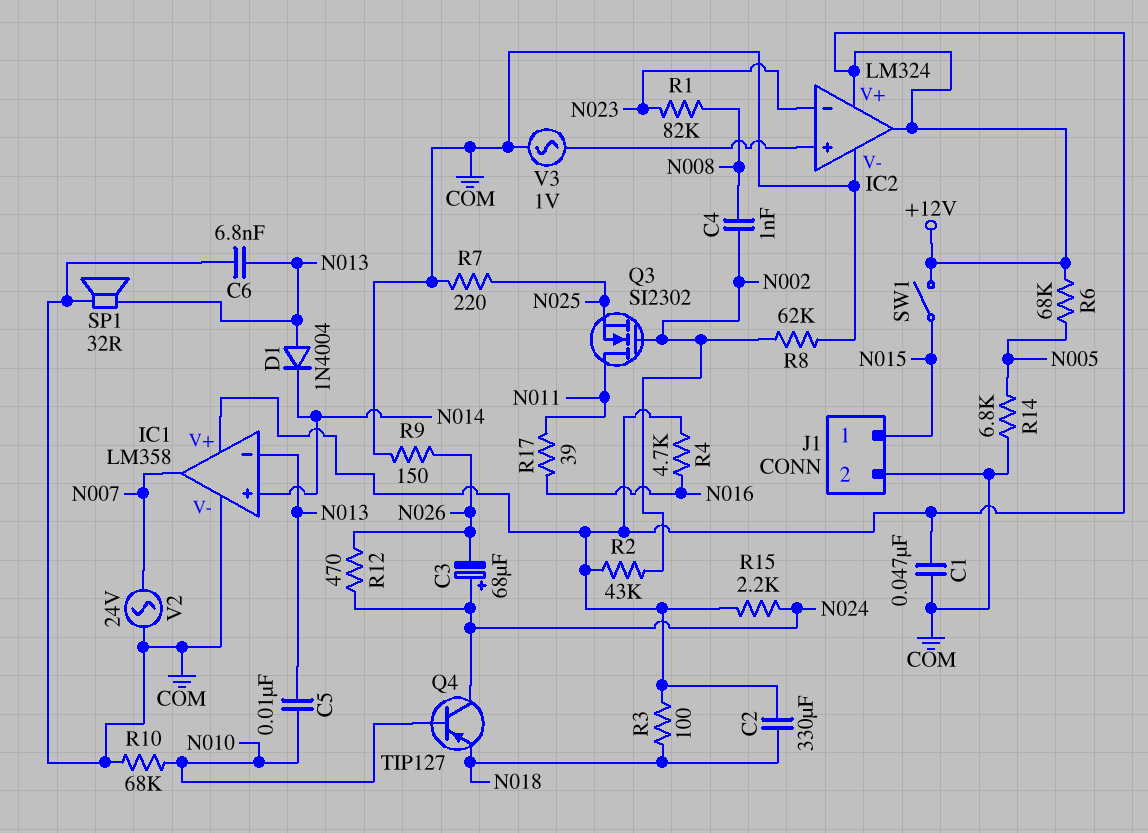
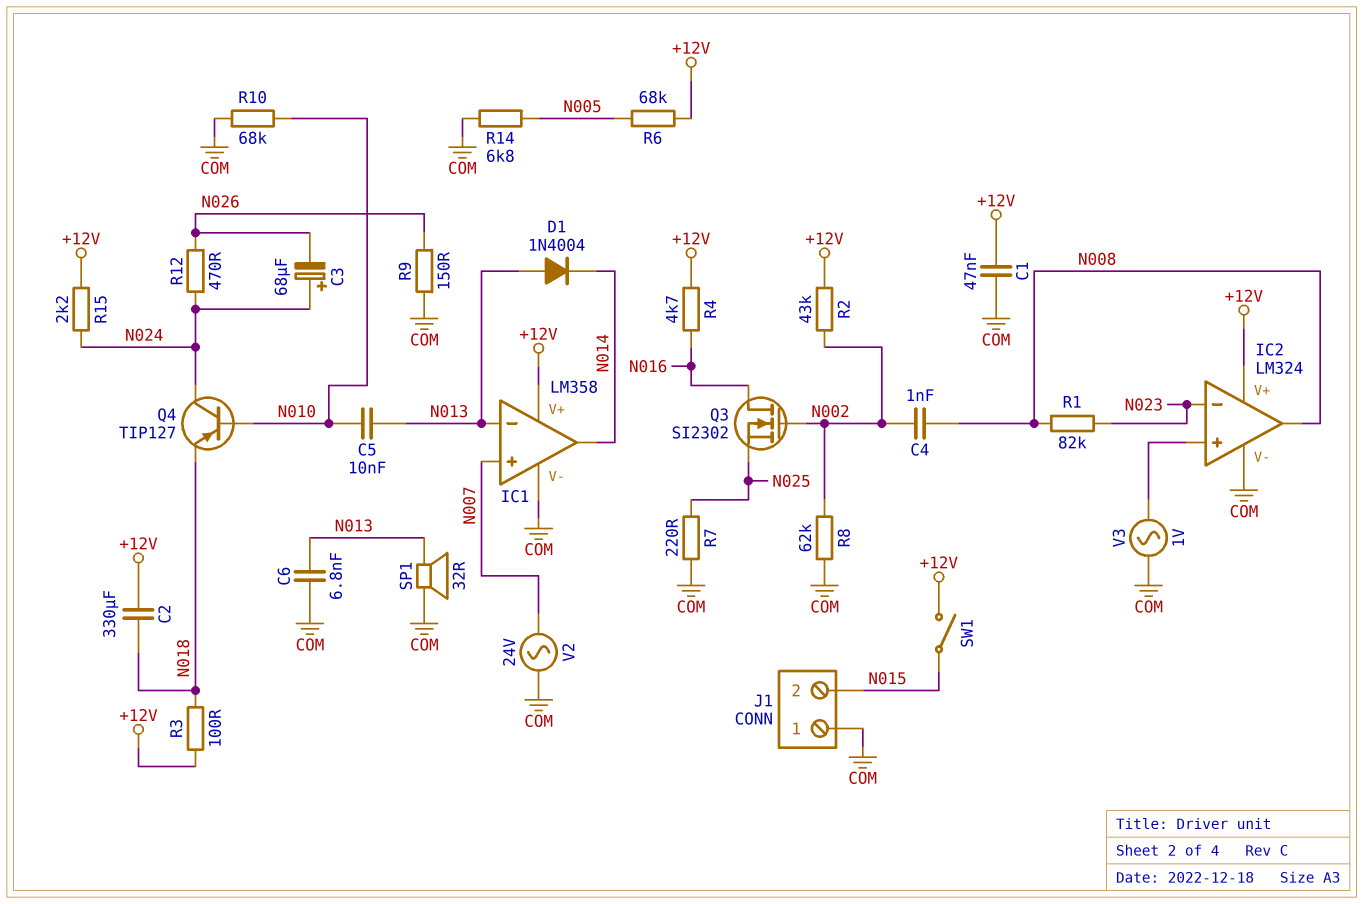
IC1 pin in+: N014 -> N007
IC1 pin out: N007 -> N014
IC2 pin out: +12V -> N008
J1 pin 1: N015 -> COM
J1 pin 2: COM -> N015
Q3: NMOS SI2302 (G N002, D N011, S N025) -> NMOS SI2302 (G N002, D N016, S N025)
R17: 39 (N011, N016) -> none

